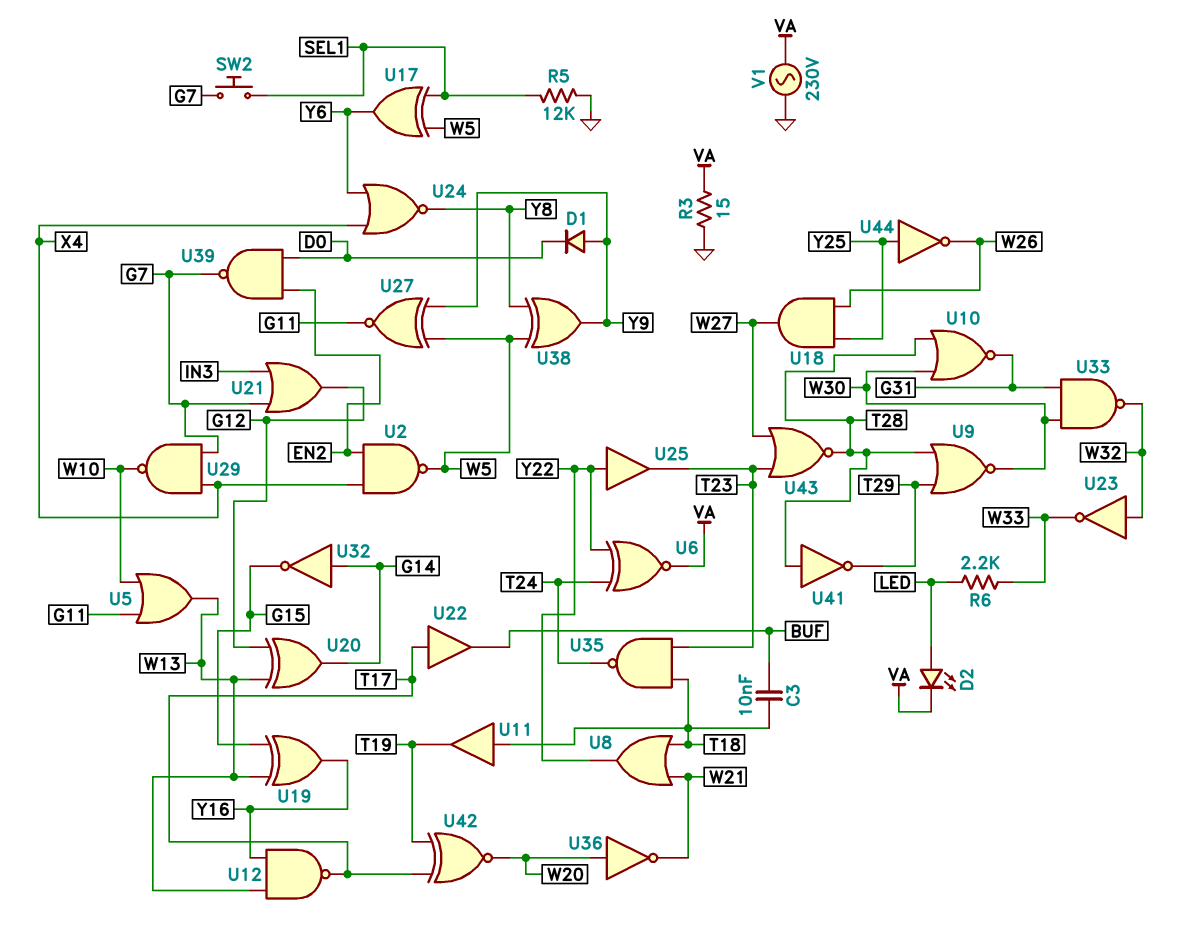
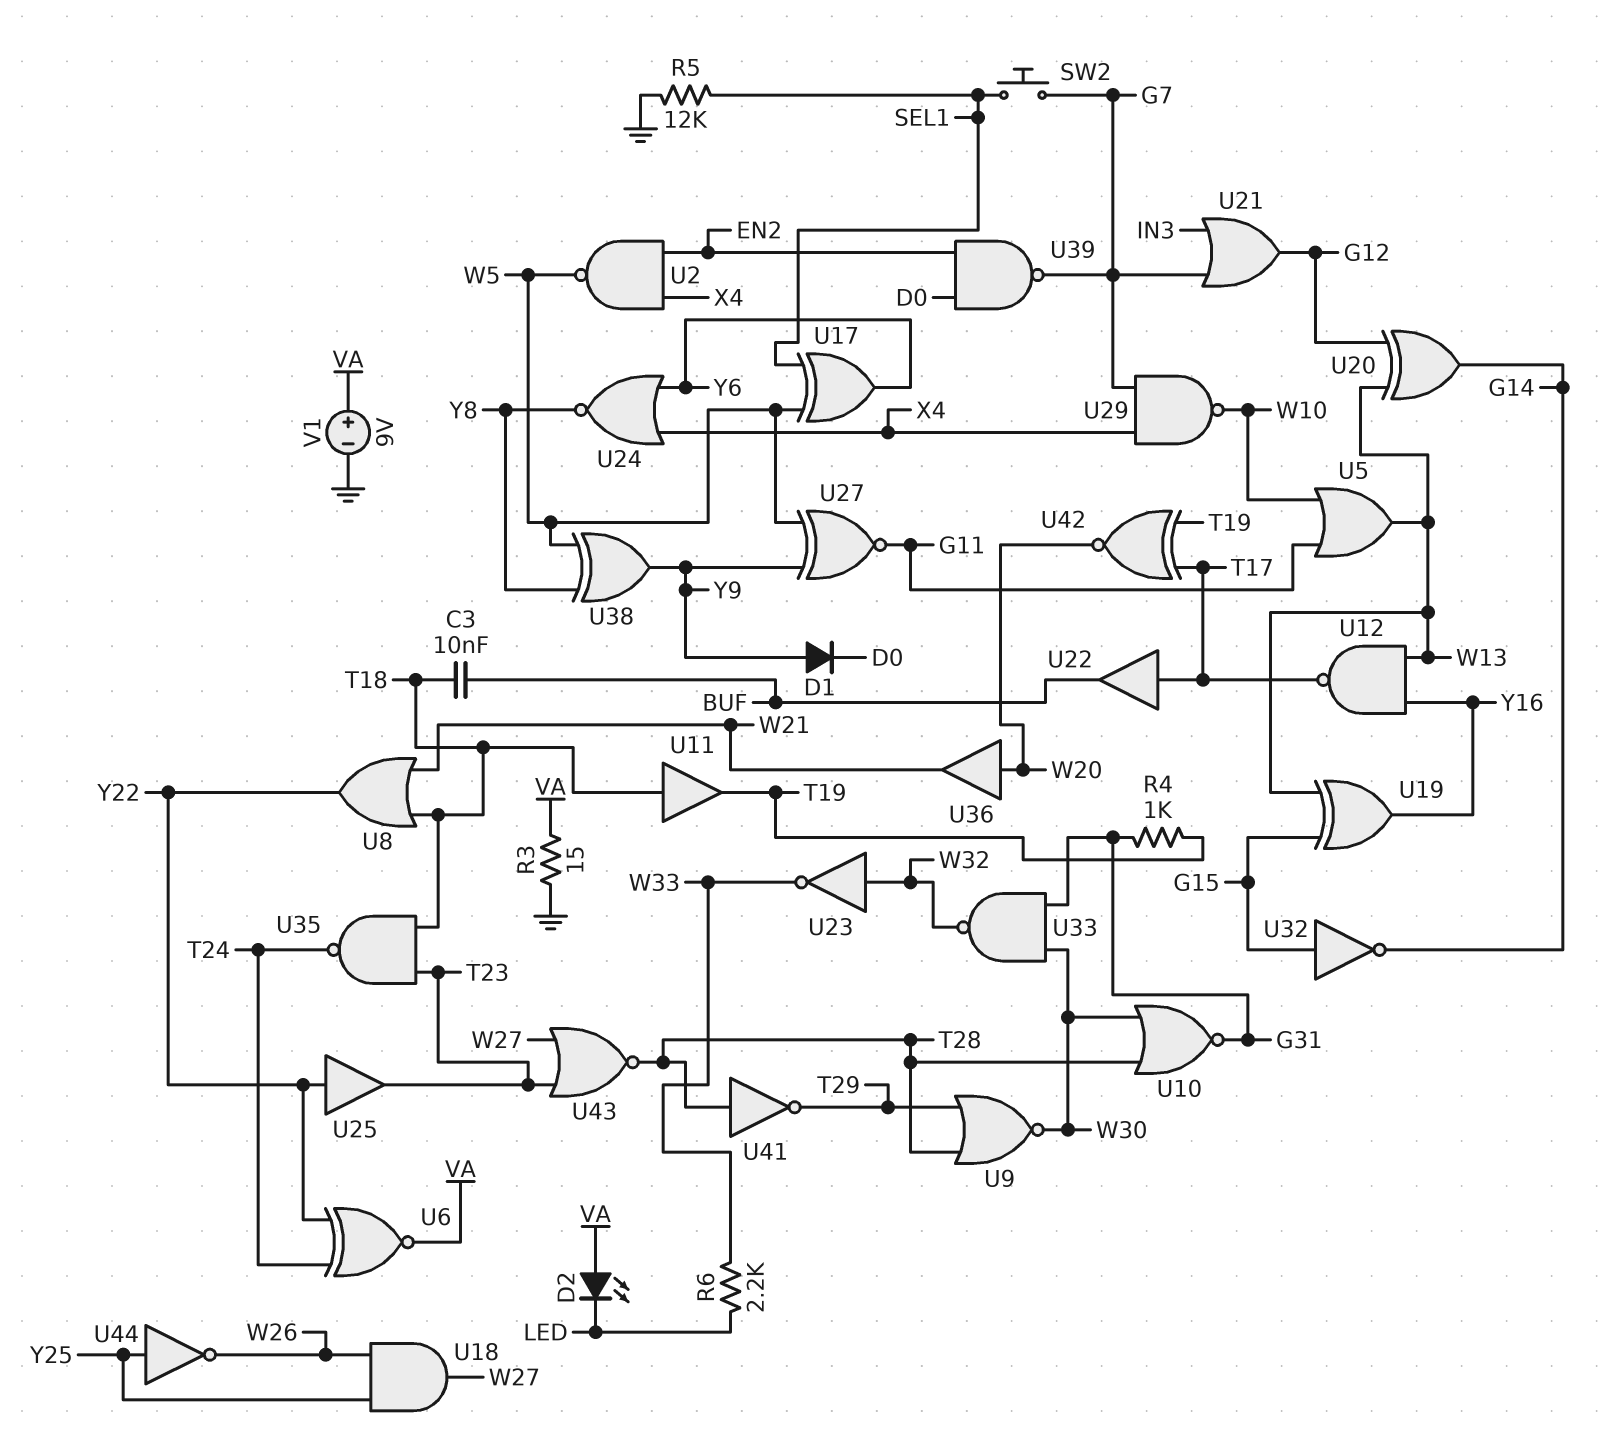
D2: LED (A LED, K VA) -> LED (A VA, K LED)
R4: none -> 1k (G31, T19)
U32: NOT (in G14, out G15) -> NOT (in G15, out G14)
U36: NOT (in W20, out W21) -> buffer (in W20, out W21)
V1: AC 230V (GND, VA) -> 9V (plus VA, minus GND)

